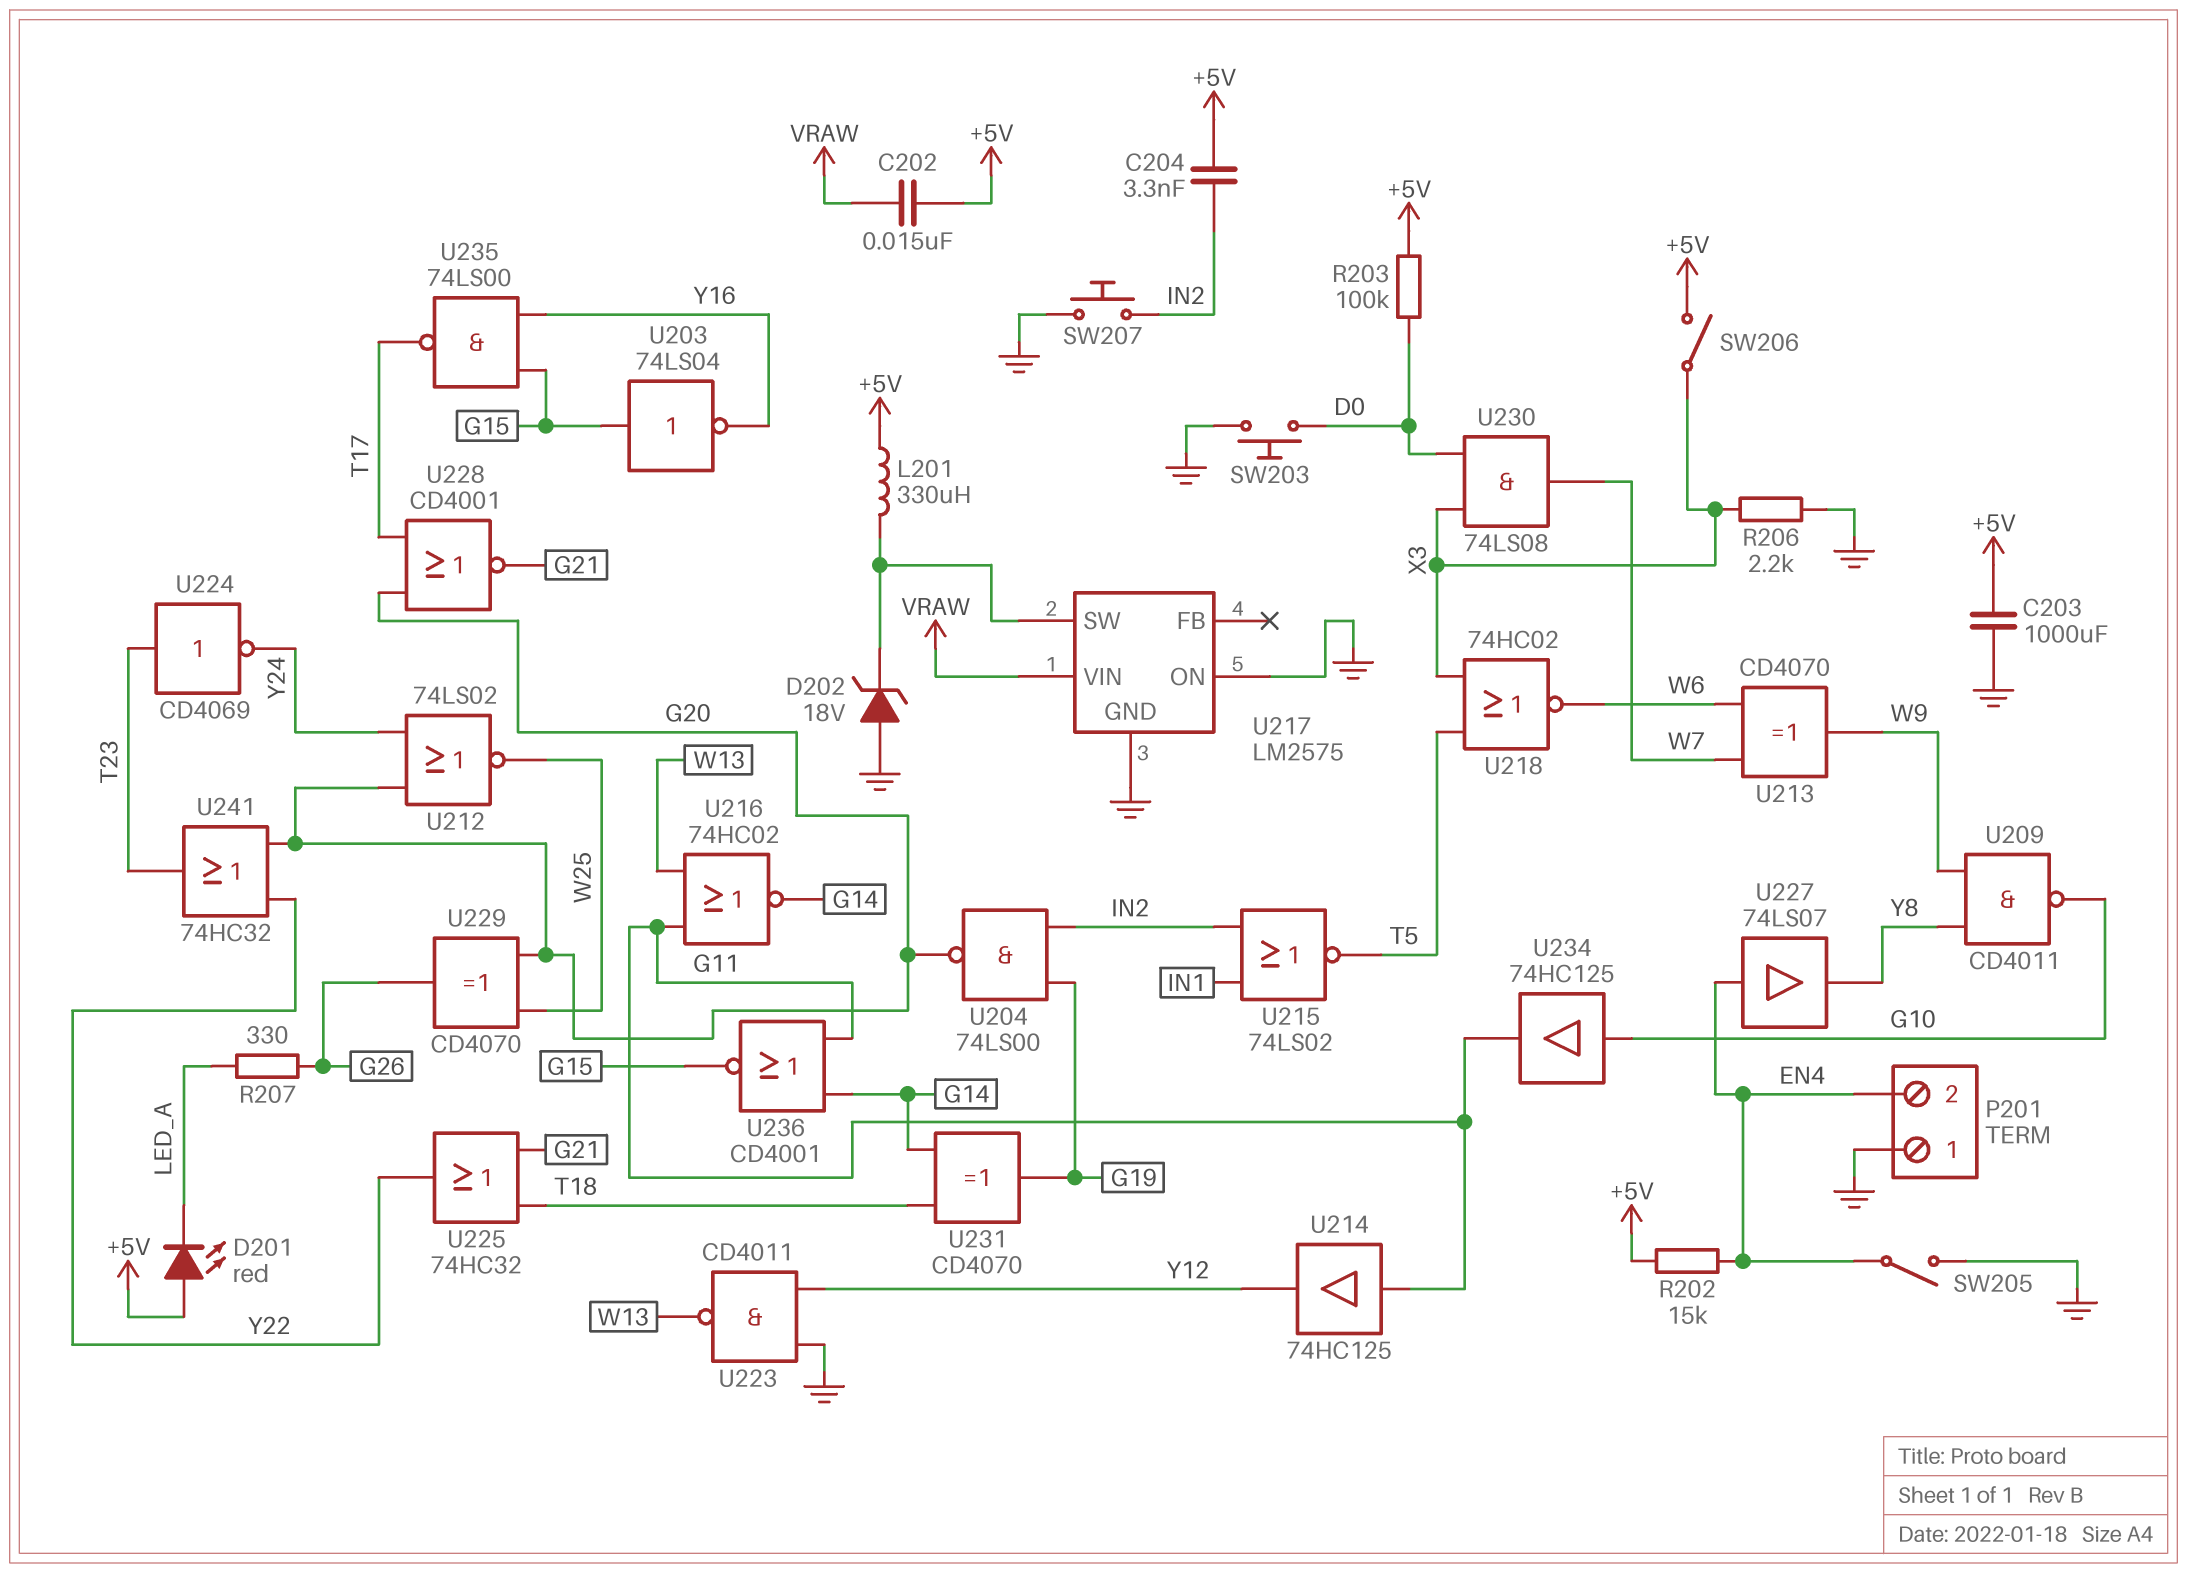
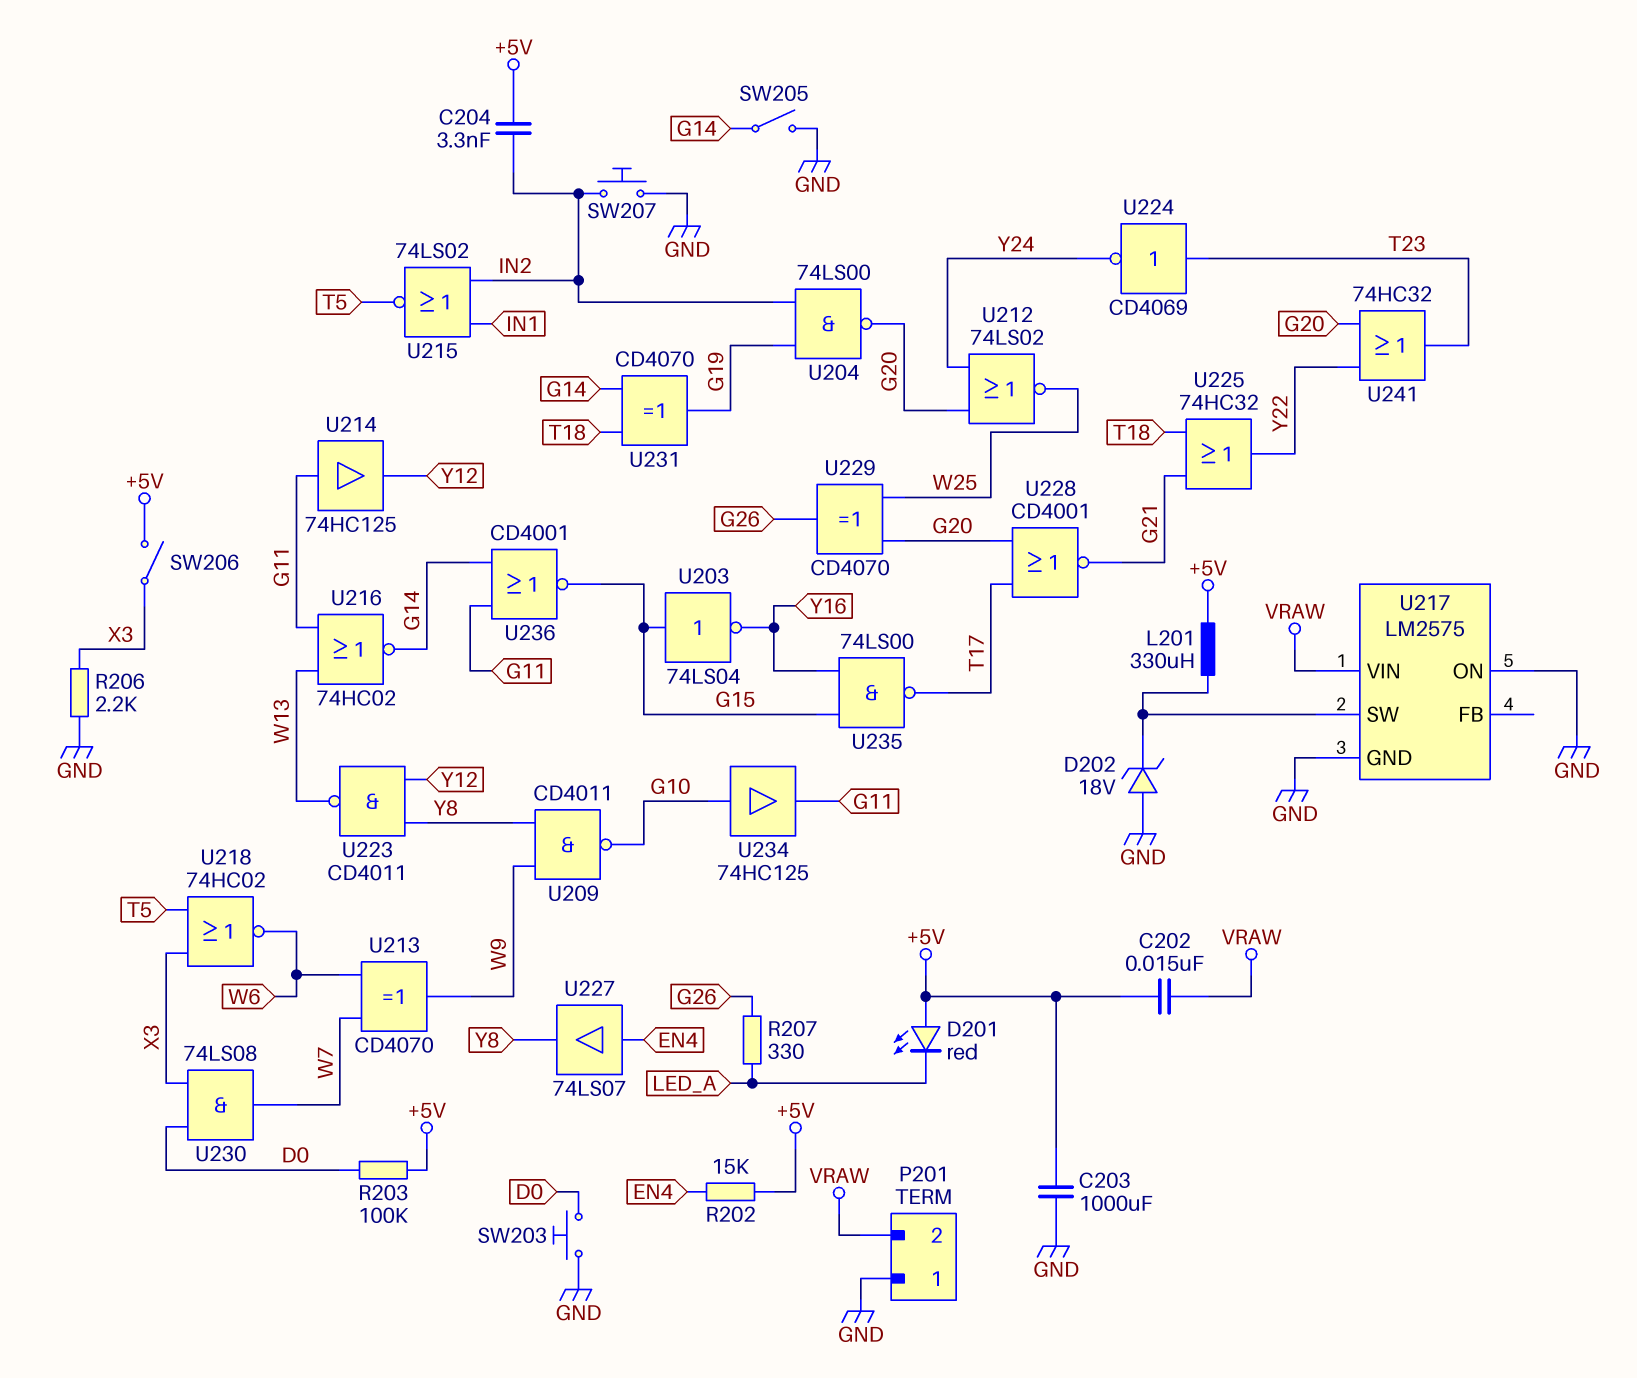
P201 pin 2: EN4 -> VRAW
SW205: switch (EN4, GND) -> switch (G14, GND)
U223: NAND CD4011 (in GND, in Y12, out W13) -> NAND CD4011 (in Y8, in Y12, out W13)

